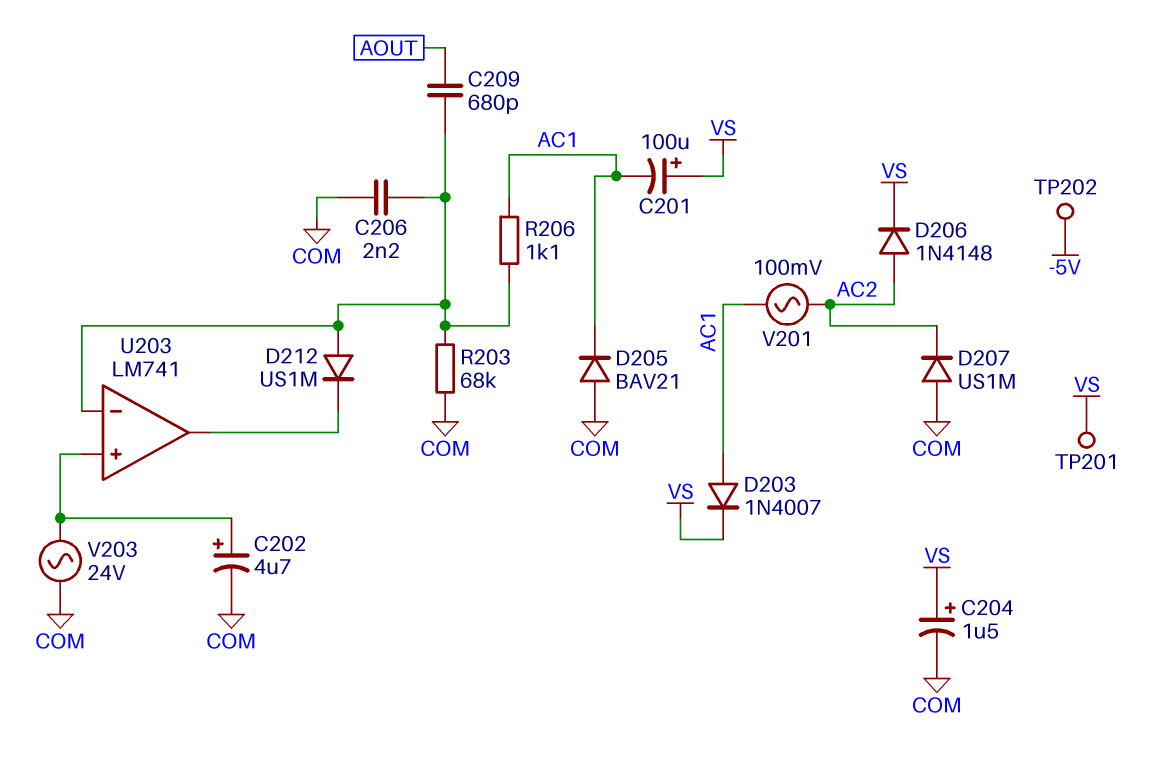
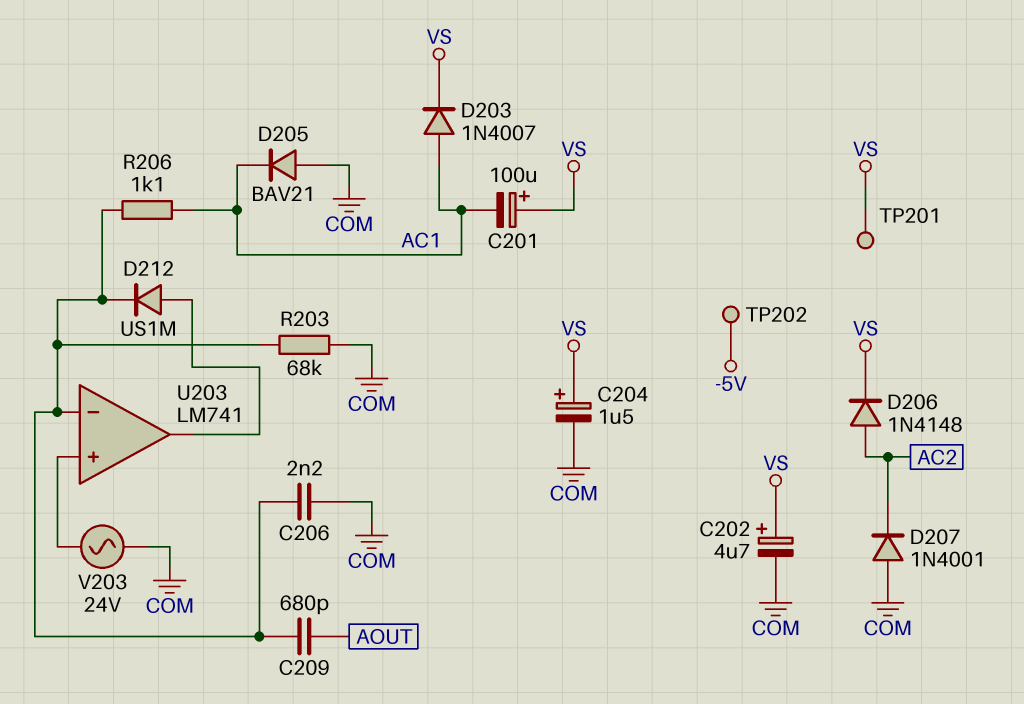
C202: 4.7uF (plus U203/in+, minus COM) -> 4.7uF (plus VS, minus COM)
D207: diode US1M (A COM, K AC2) -> diode 1N4001 (A COM, K AC2)
D212: diode US1M (A U203/in-, K U203/out) -> diode US1M (A U203/out, K U203/in-)
V201: AC 100mV (AC1, AC2) -> none

